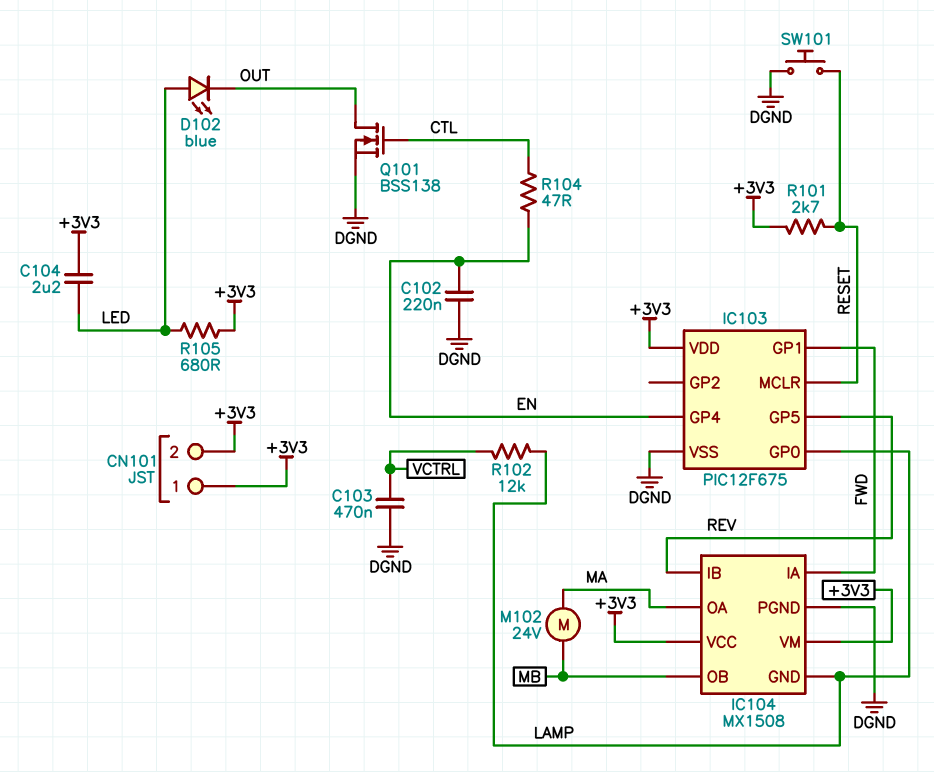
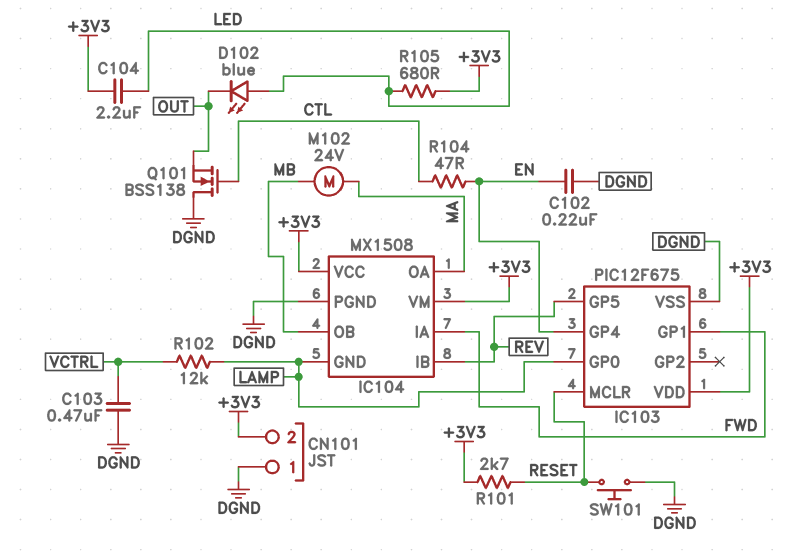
CN101 pin 1: +3V3 -> DGND
Q101: NMOS BSS138 (G CTL, D OUT, S DGND) -> NMOS BSS138 (G CTL, D DGND, S OUT)

